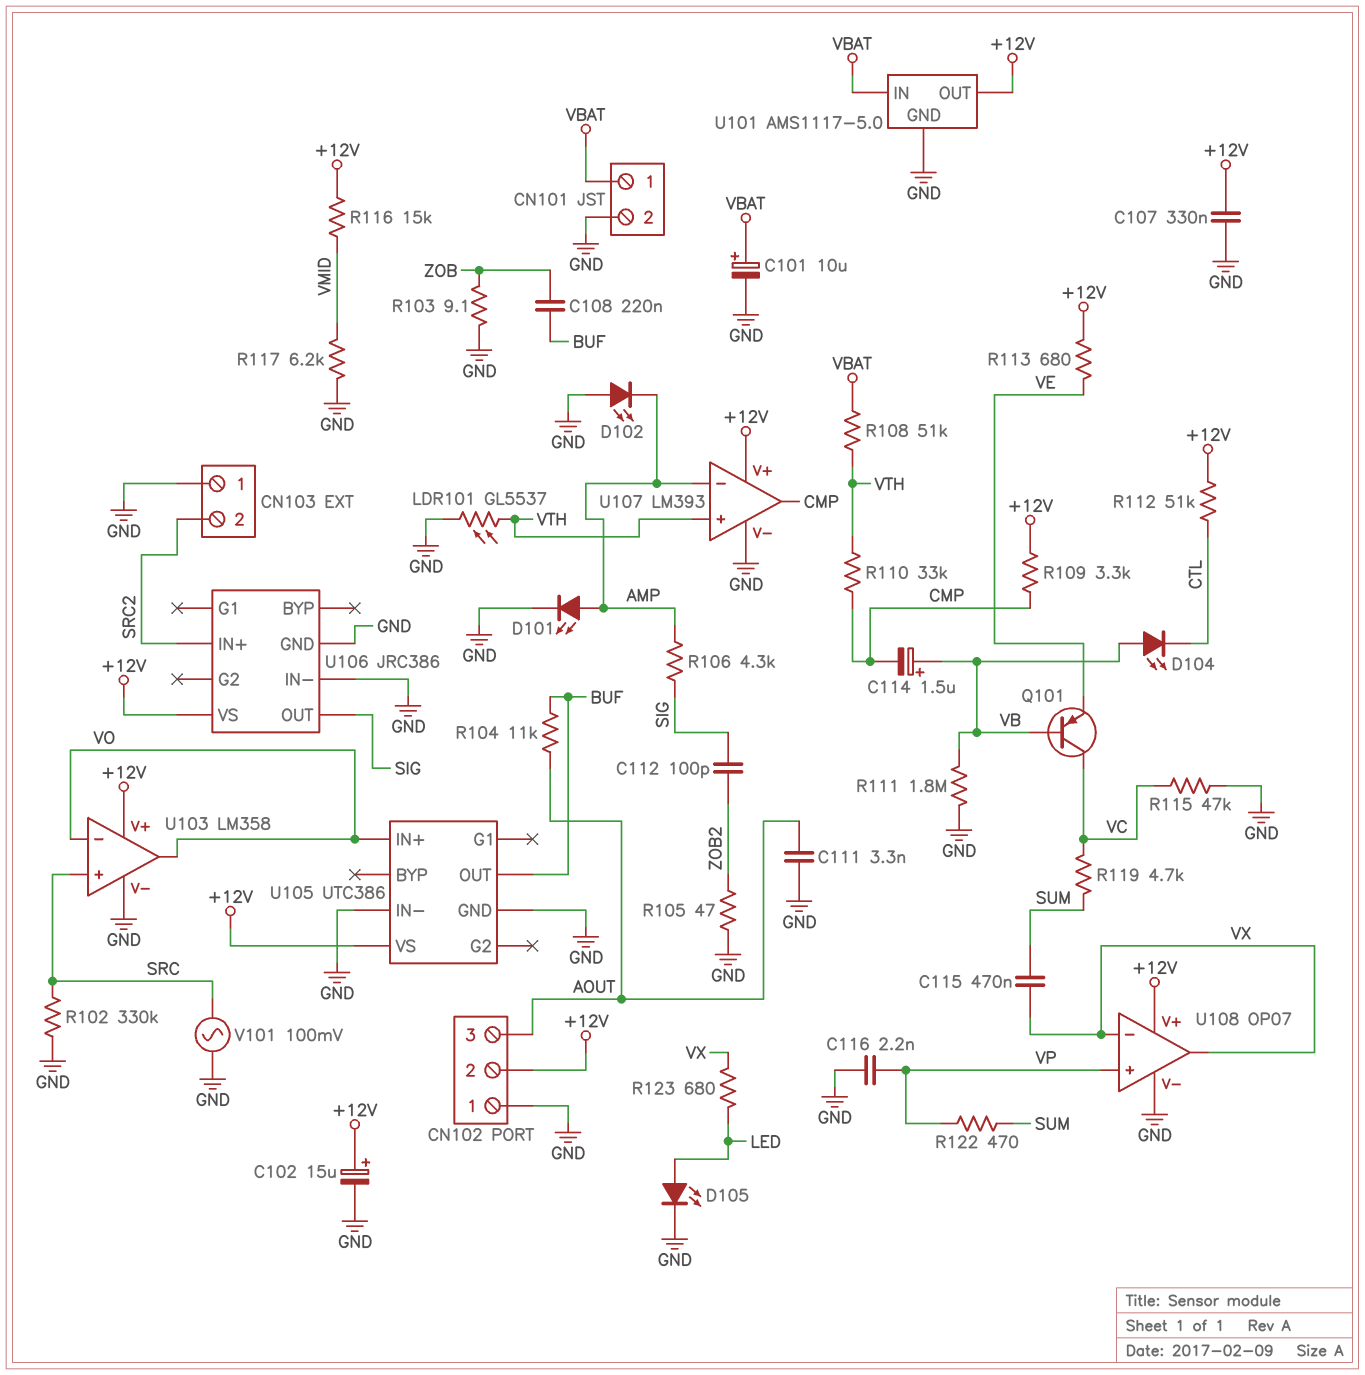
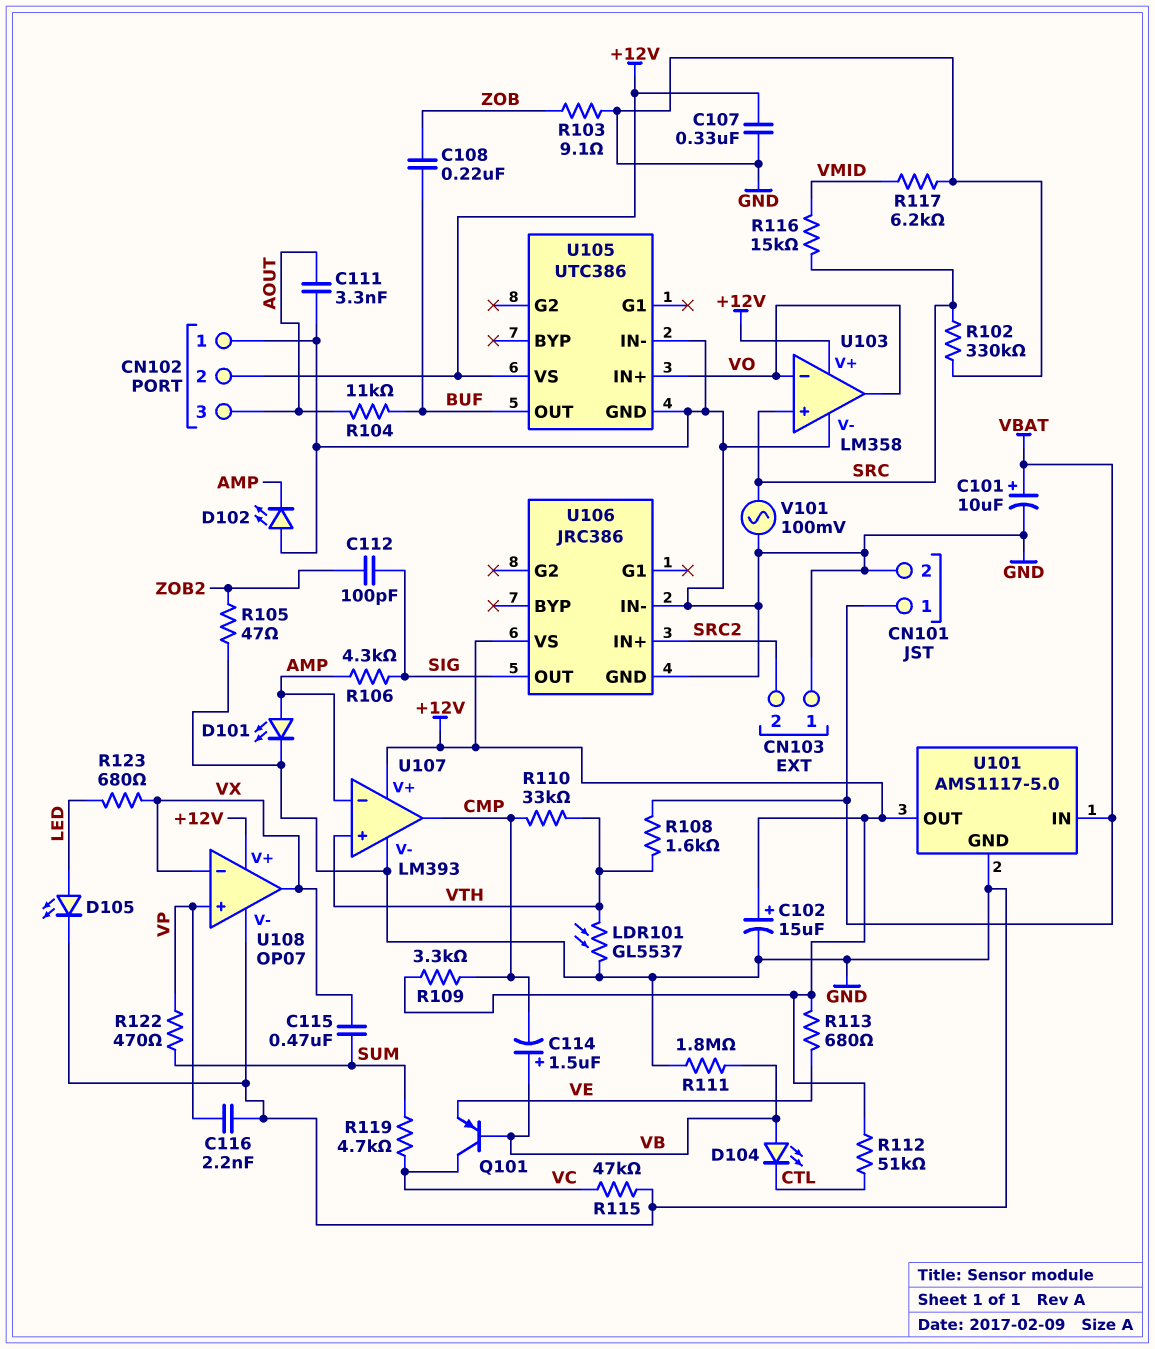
R108: 51k (VBAT, VTH) -> 1.6k (VBAT, VTH)
R116: 15k (+12V, VMID) -> 15k (SRC, VMID)

